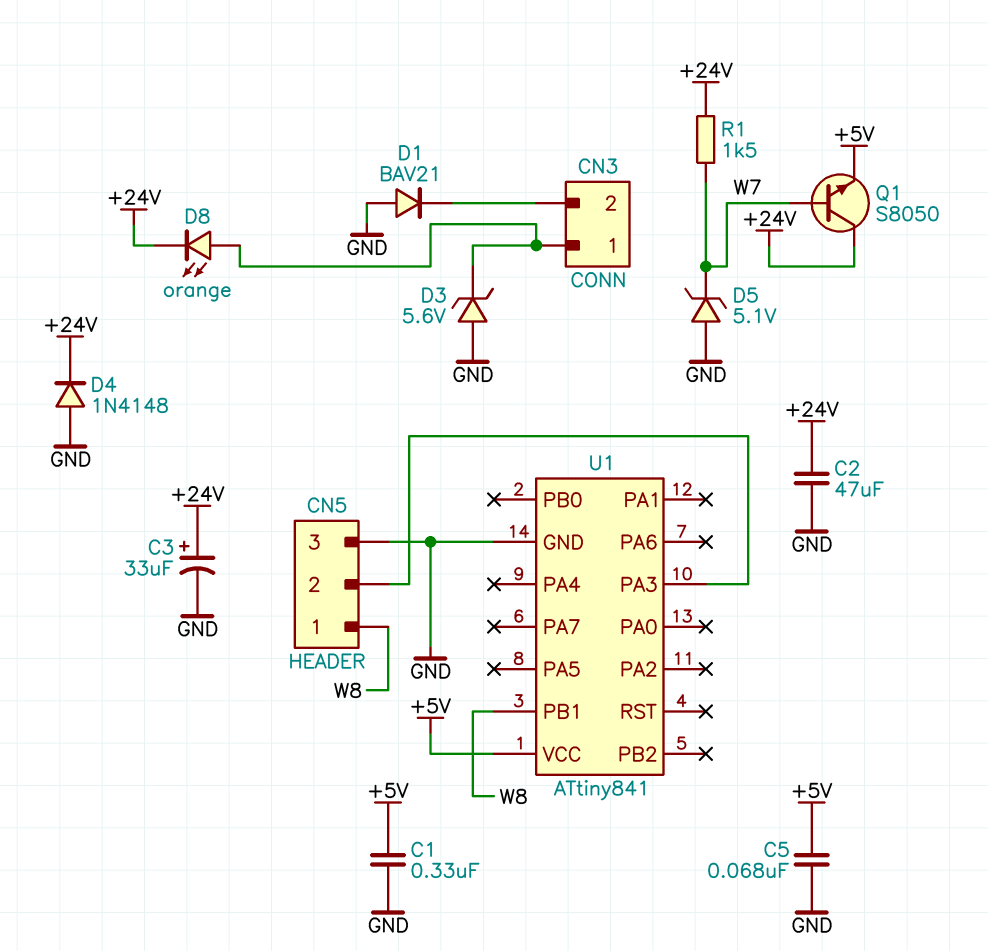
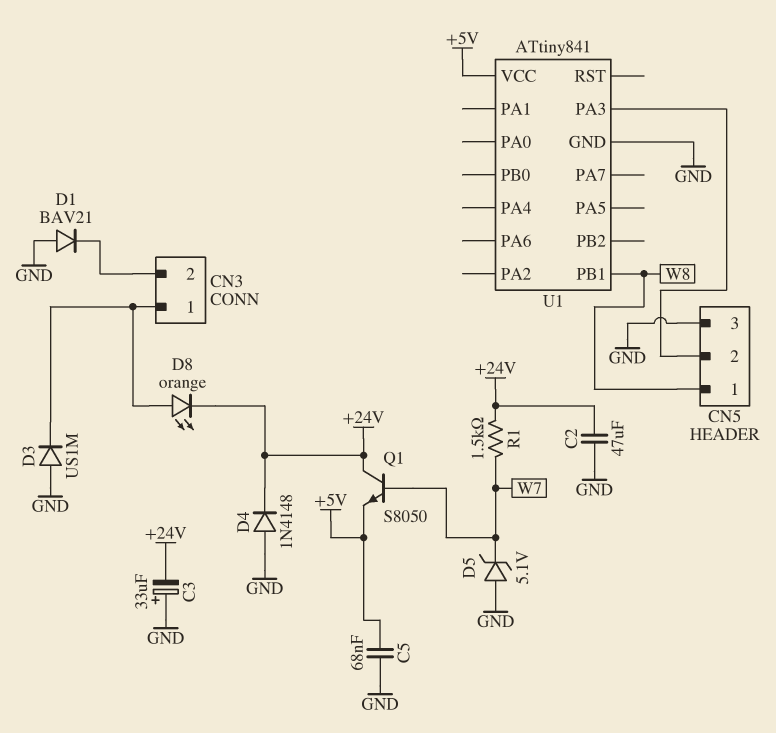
C1: 330nF (+5V, GND) -> none
C3: 33uF (plus +24V, minus GND) -> 33uF (plus GND, minus +24V)
D3: zener 5.6V (A GND, K CN3/1) -> diode US1M (A GND, K CN3/1)

